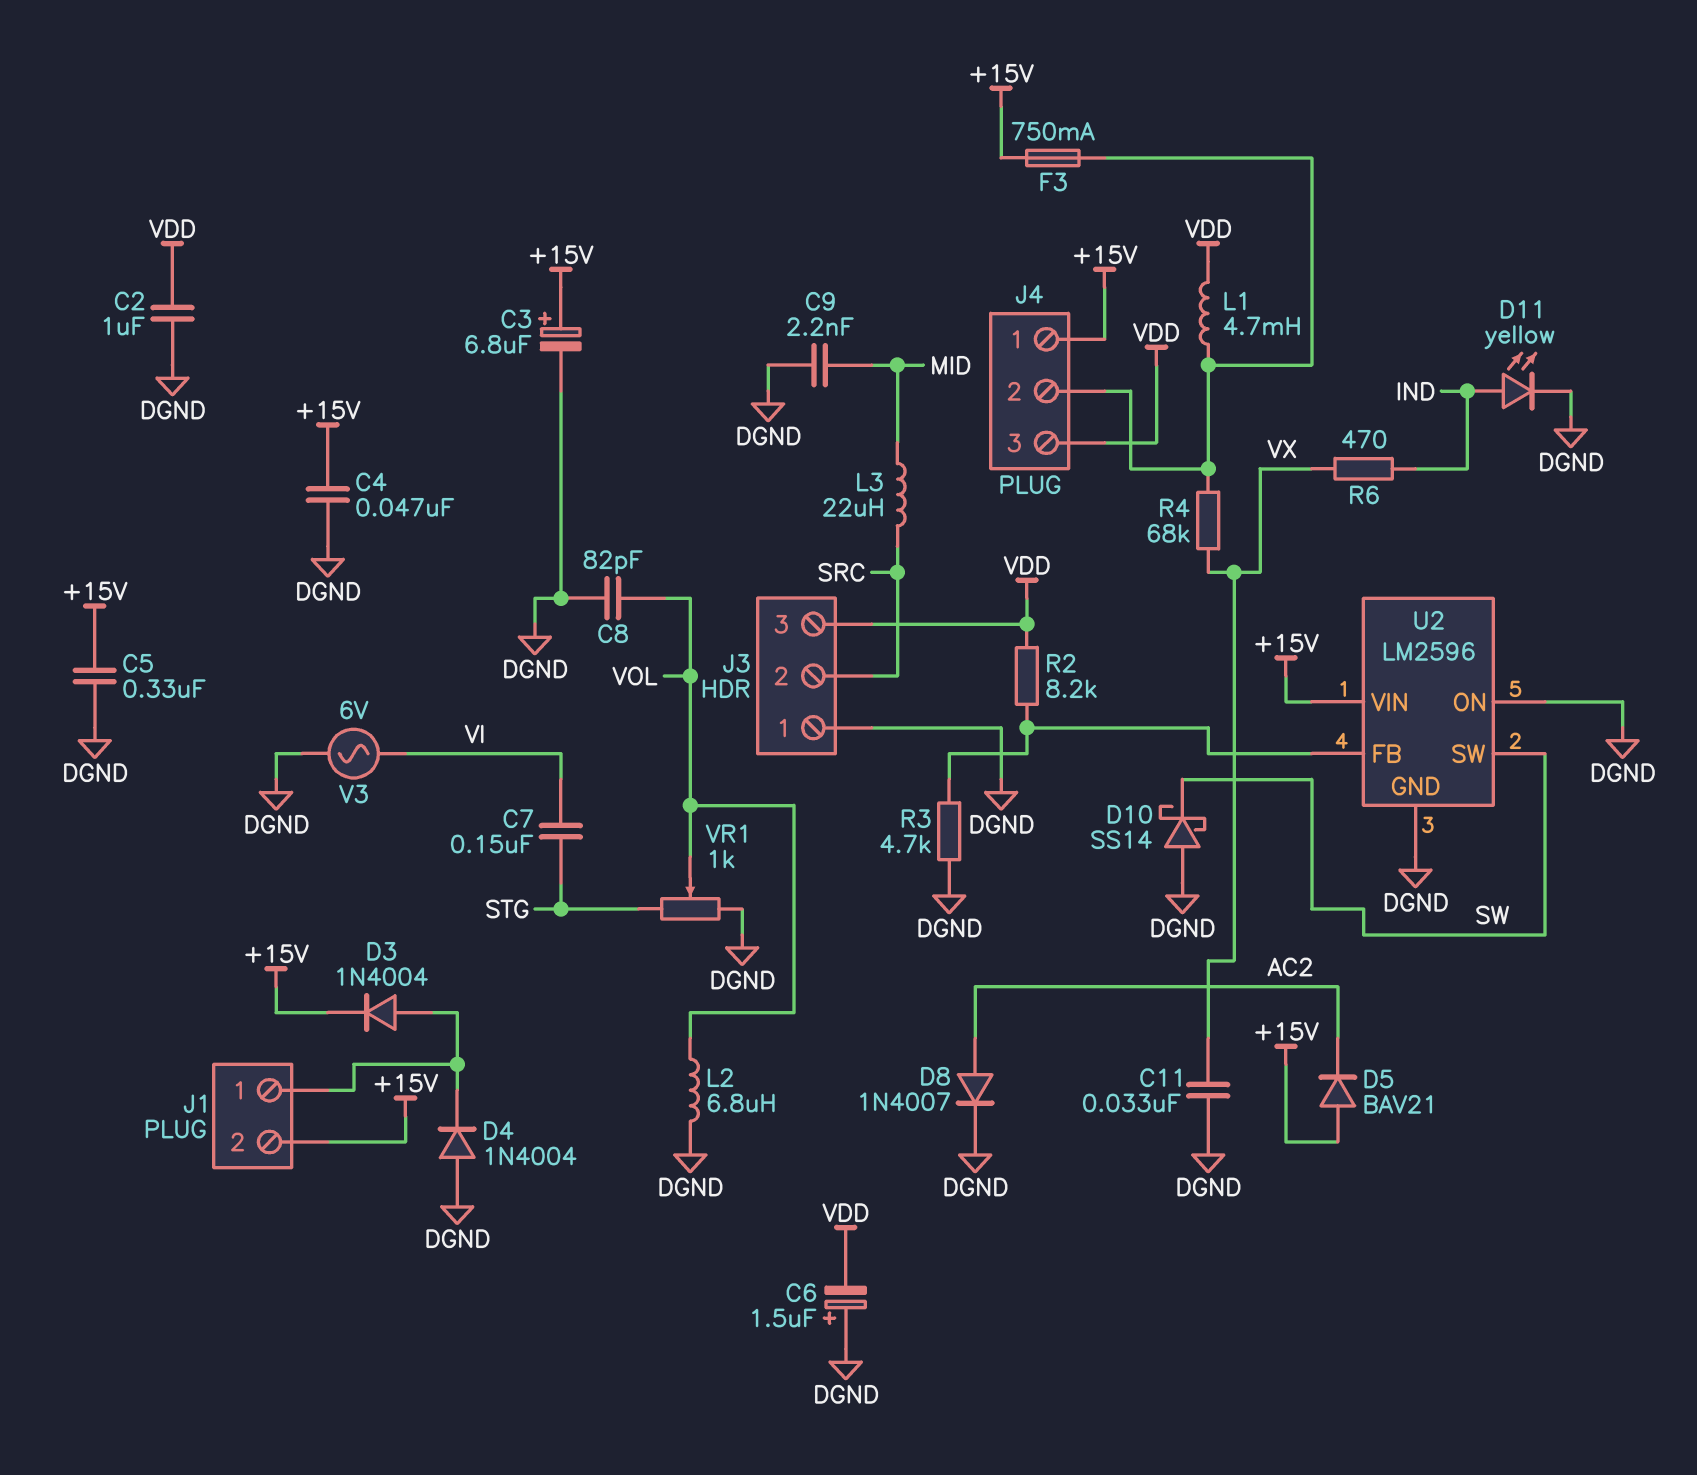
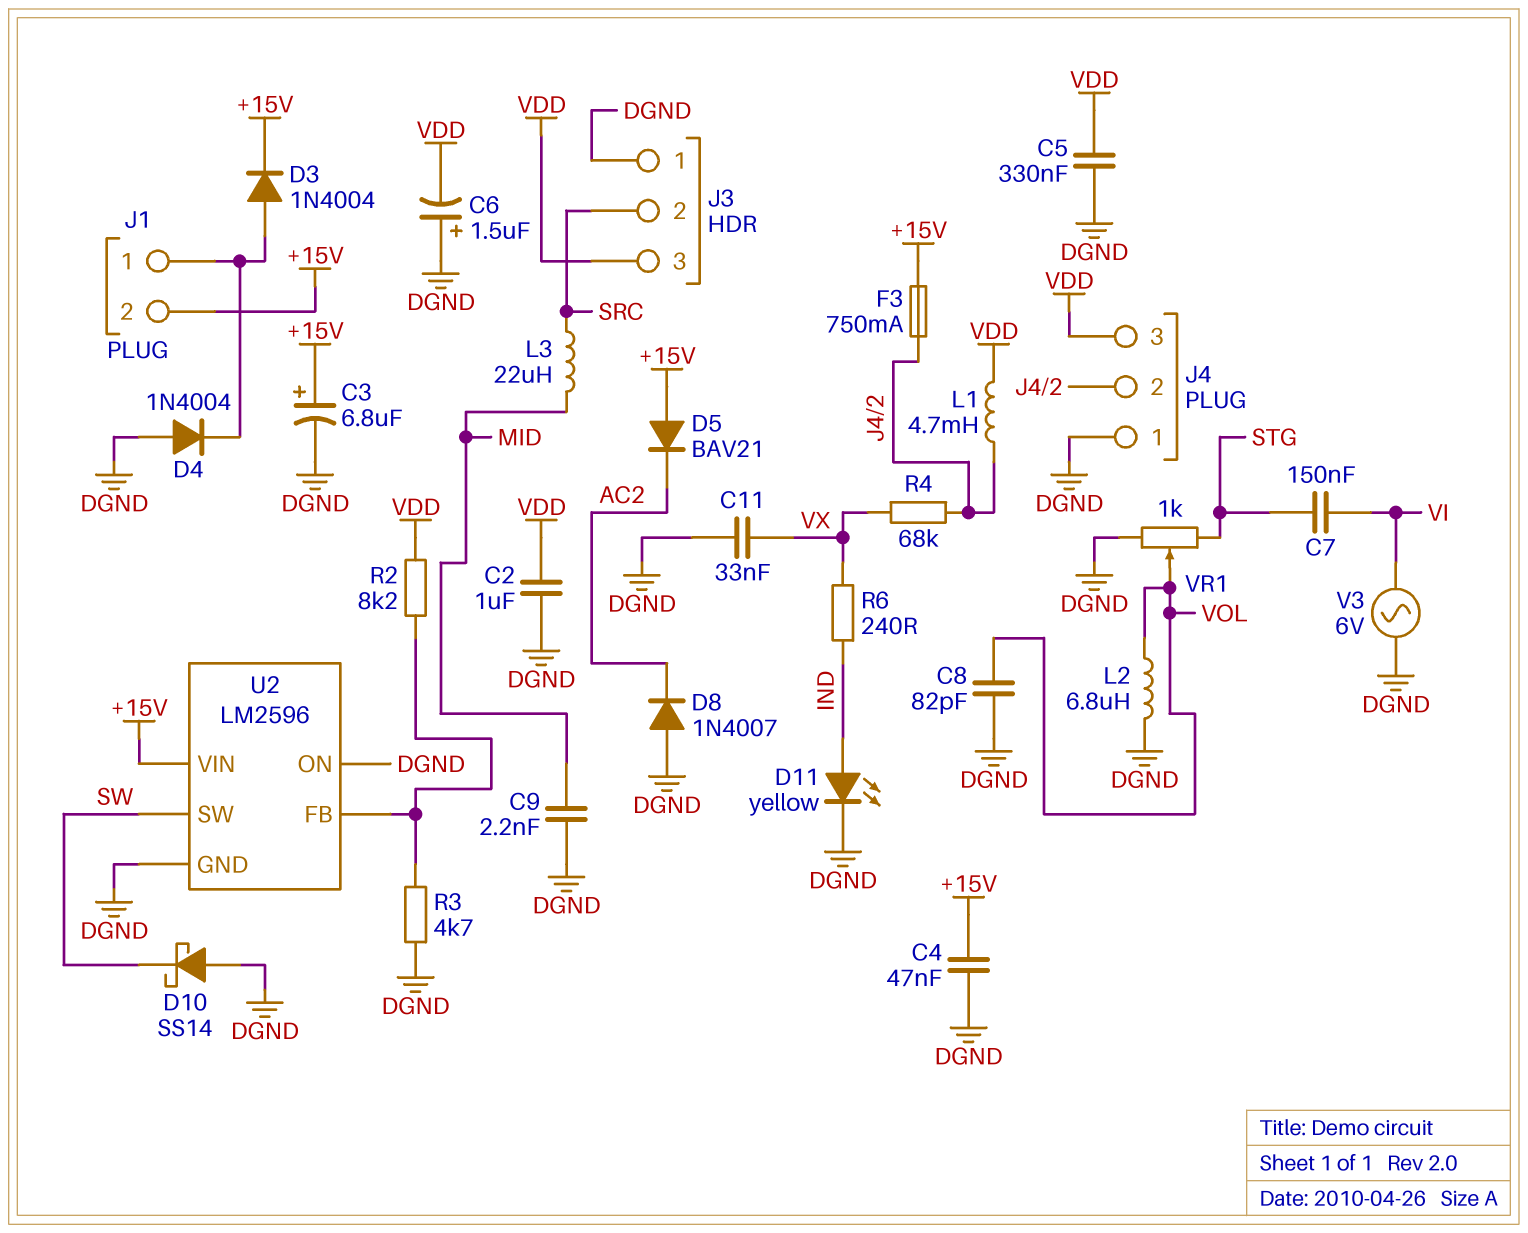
C5: 330nF (+15V, DGND) -> 330nF (DGND, VDD)
D8: diode 1N4007 (A AC2, K DGND) -> diode 1N4007 (A DGND, K AC2)
J4 pin 1: +15V -> DGND
R6: 470 (IND, VX) -> 240 (IND, VX)

